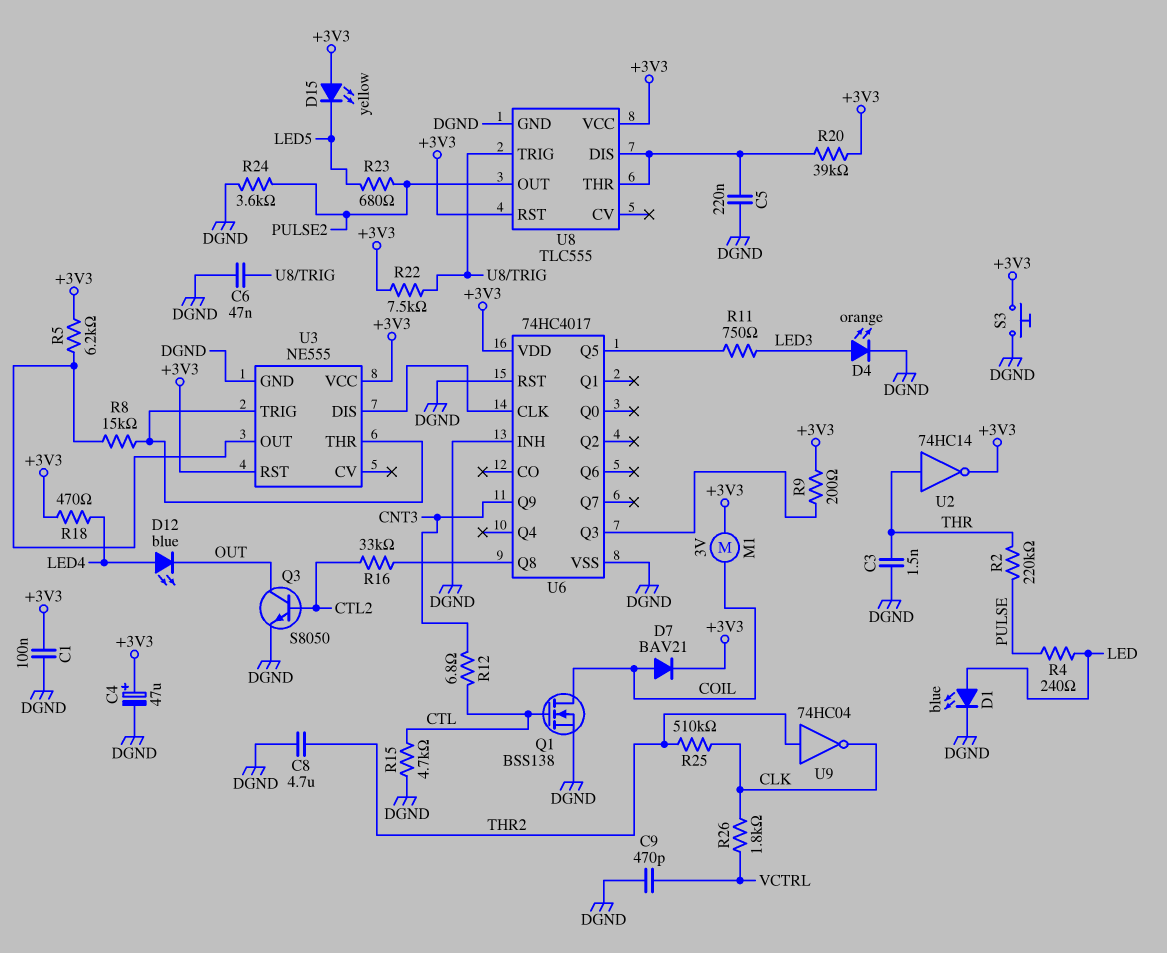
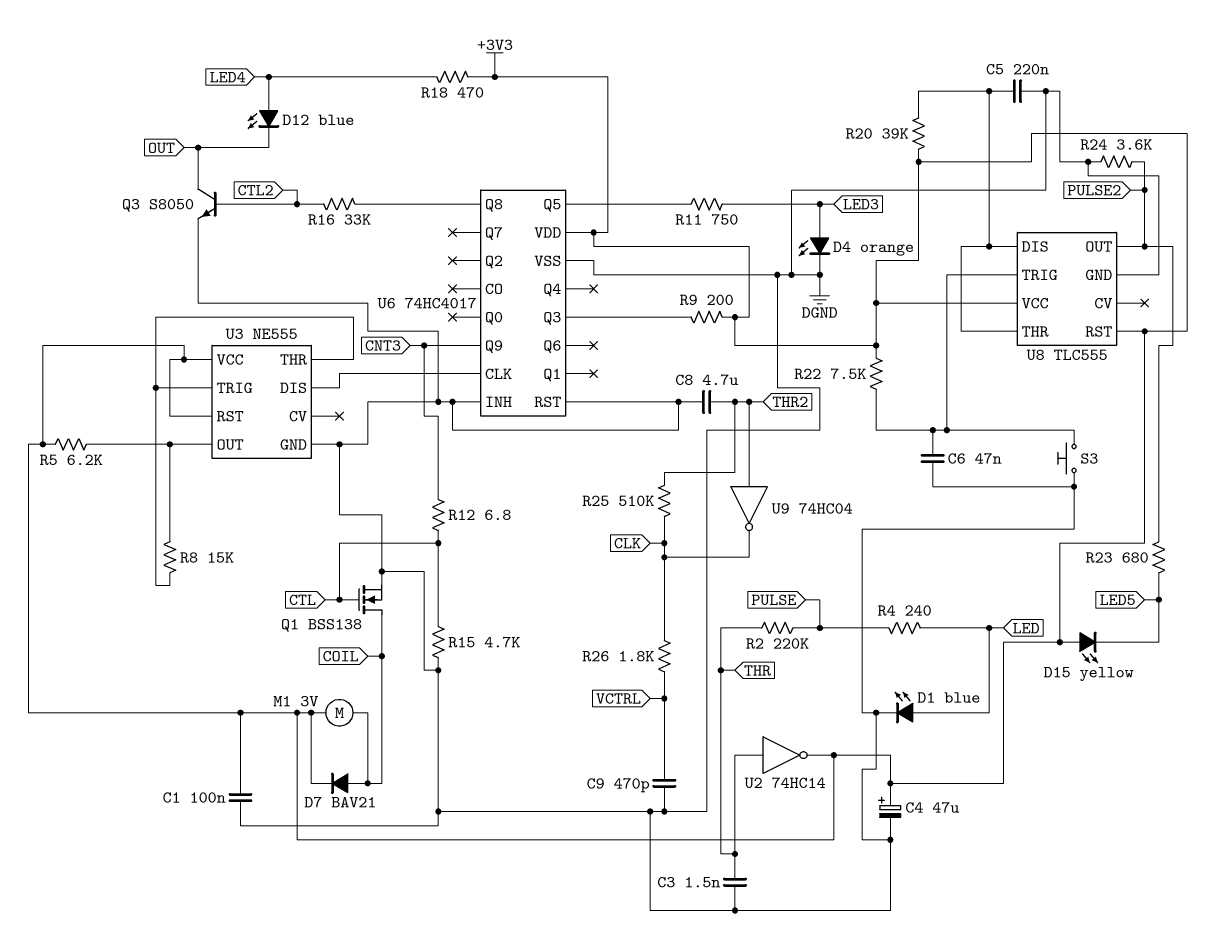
S3: button (+3V3, DGND) -> button (DGND, U8/TRIG)

